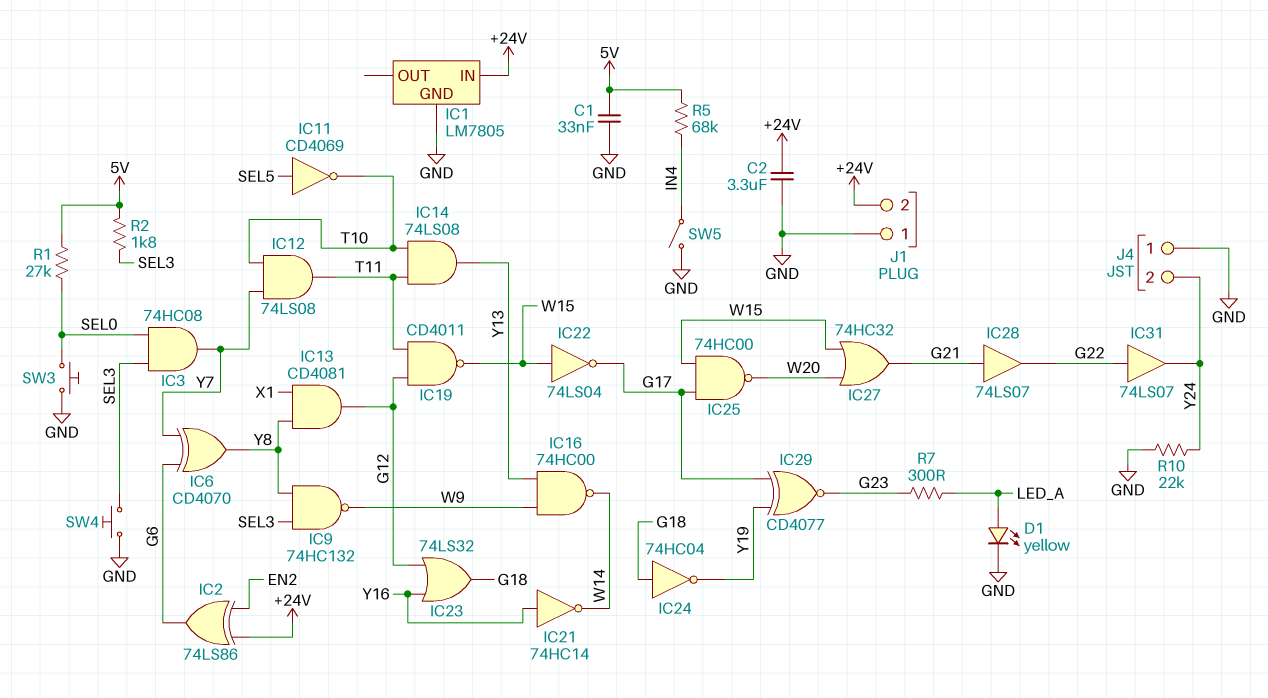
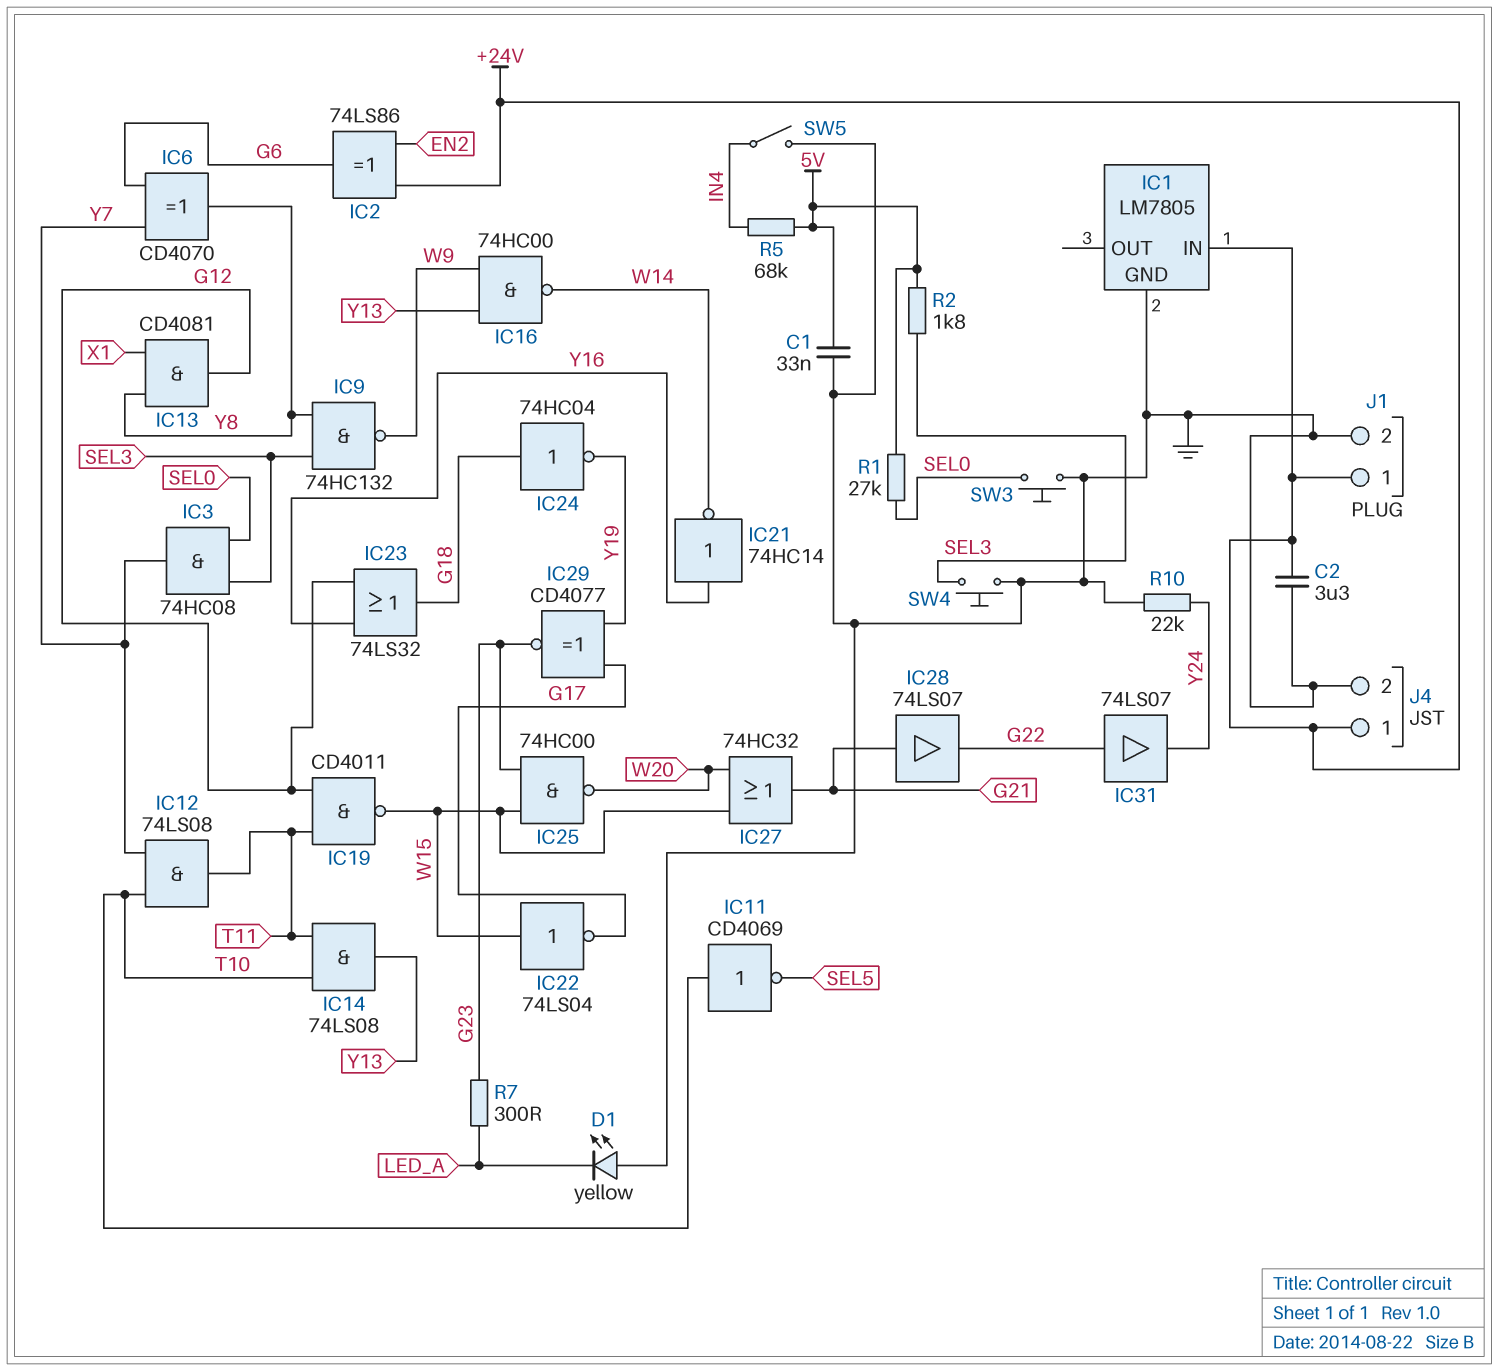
D1: LED yellow (A LED_A, K GND) -> LED yellow (A GND, K LED_A)
IC11: NOT CD4069 (in SEL5, out T10) -> NOT CD4069 (in T10, out SEL5)
IC25: NAND 74HC00 (in G17, in W15, out W20) -> NAND 74HC00 (in G23, in W15, out W20)
J1 pin 1: GND -> +24V
J1 pin 2: +24V -> GND
J4 pin 1: GND -> +24V
J4 pin 2: Y24 -> GND

